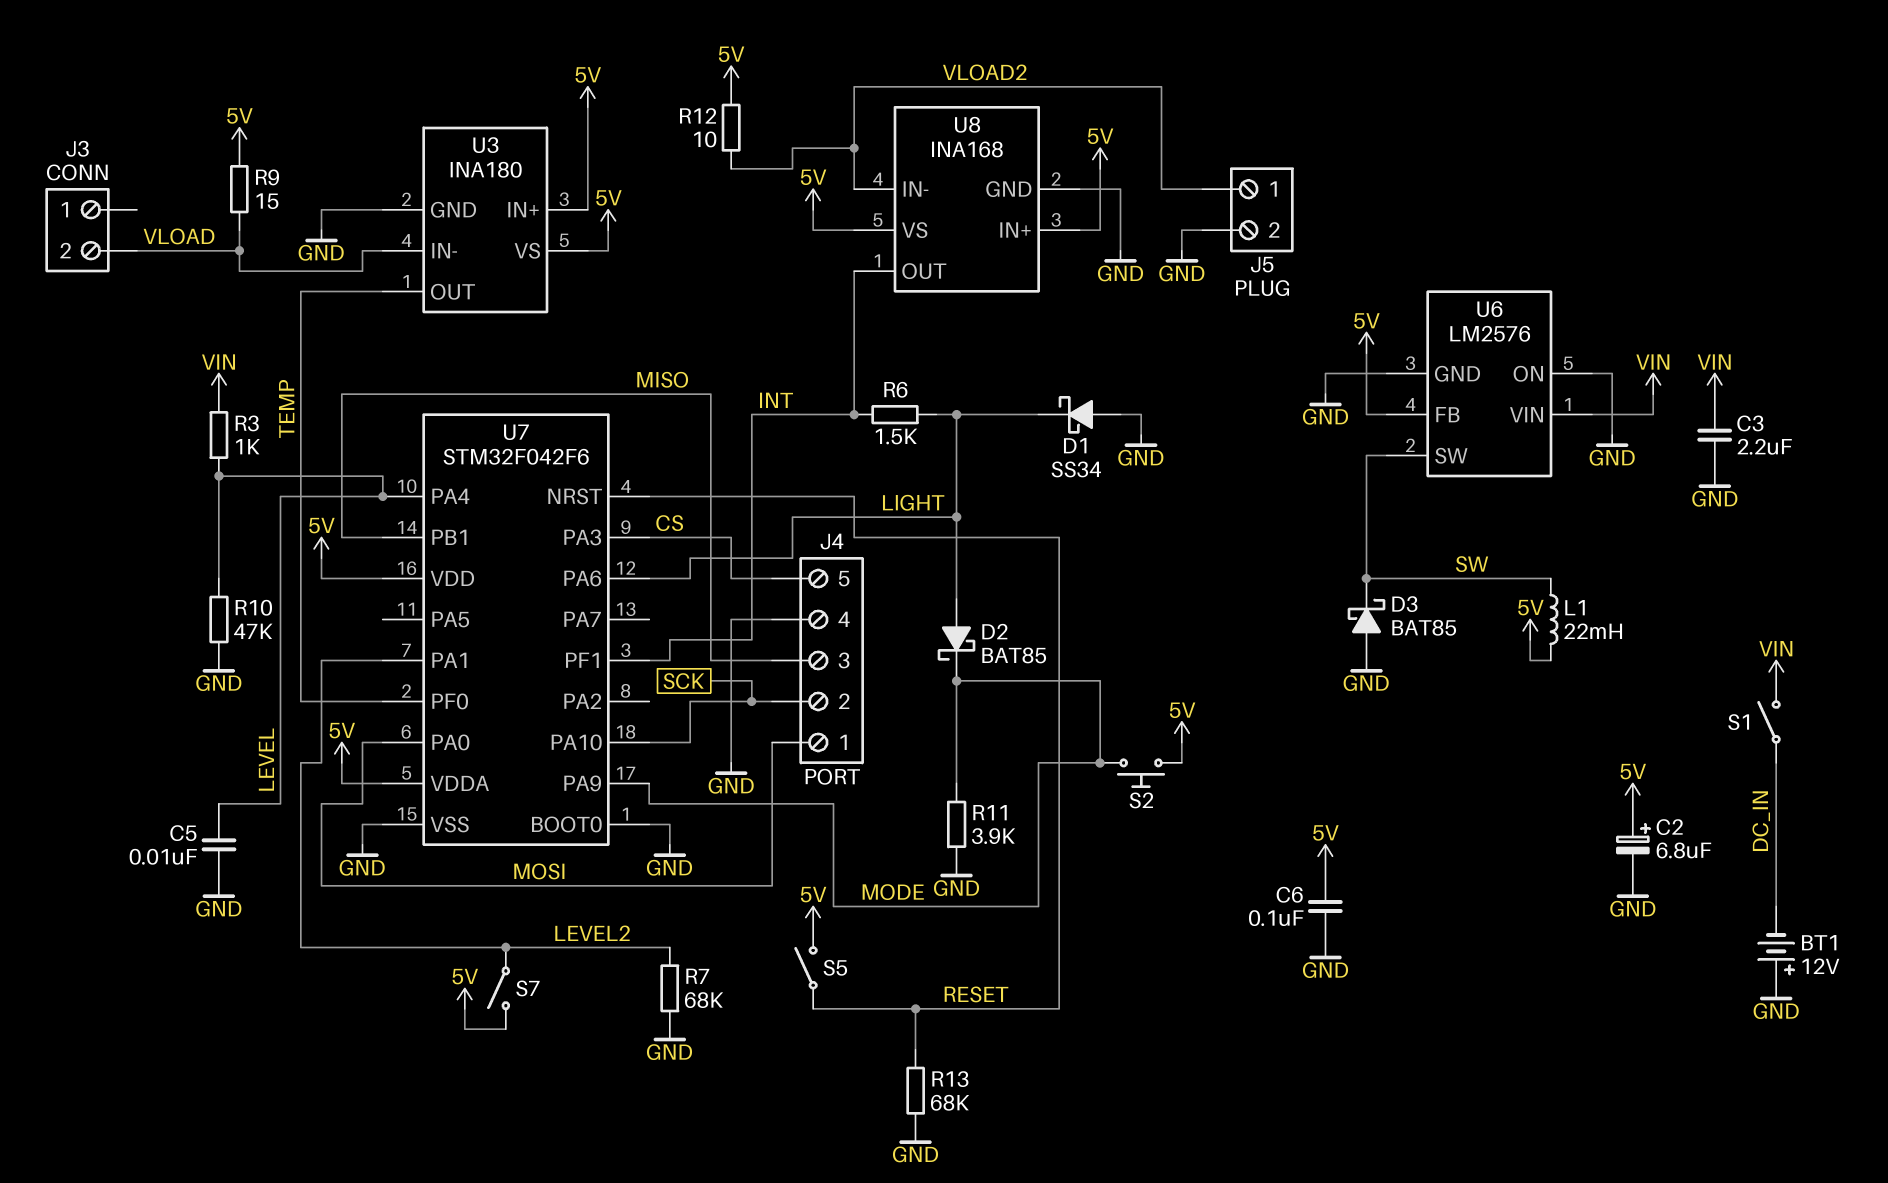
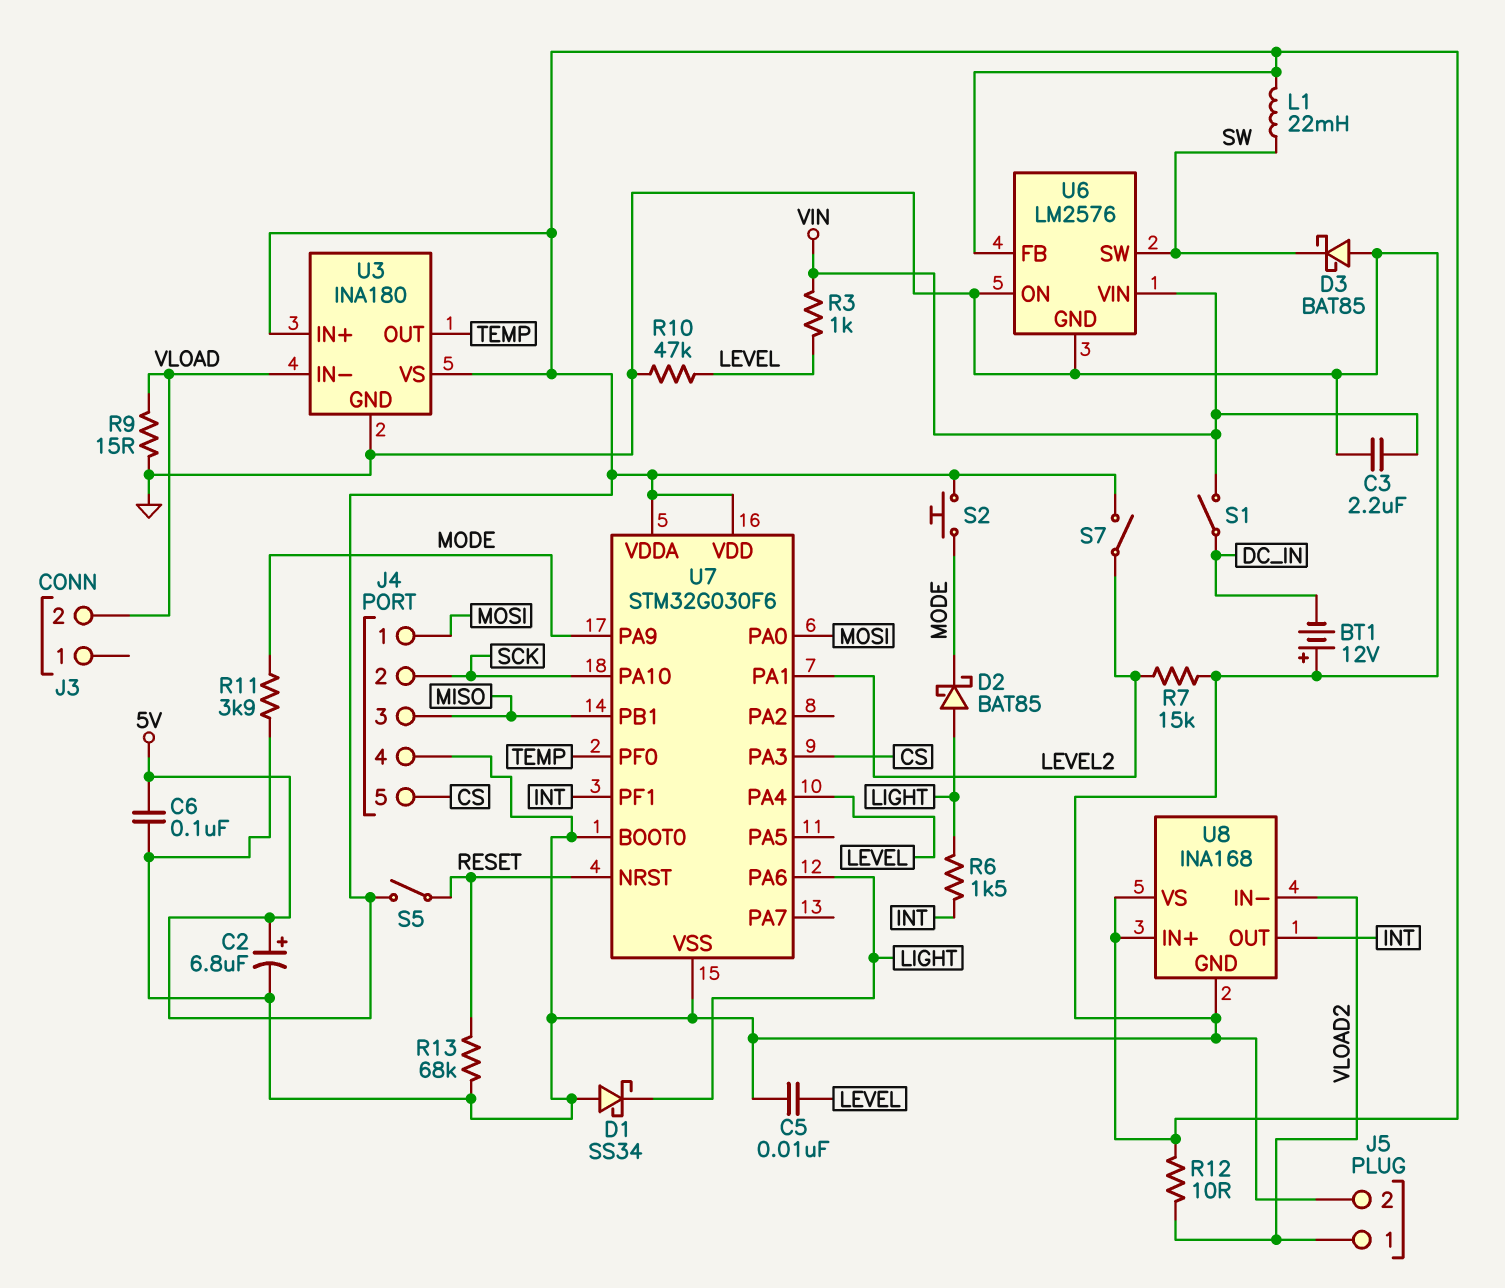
R7: 68k (GND, LEVEL2) -> 15k (GND, LEVEL2)
R9: 15 (5V, VLOAD) -> 15 (GND, VLOAD)
U7: STM32F042F6 -> STM32G030F6

